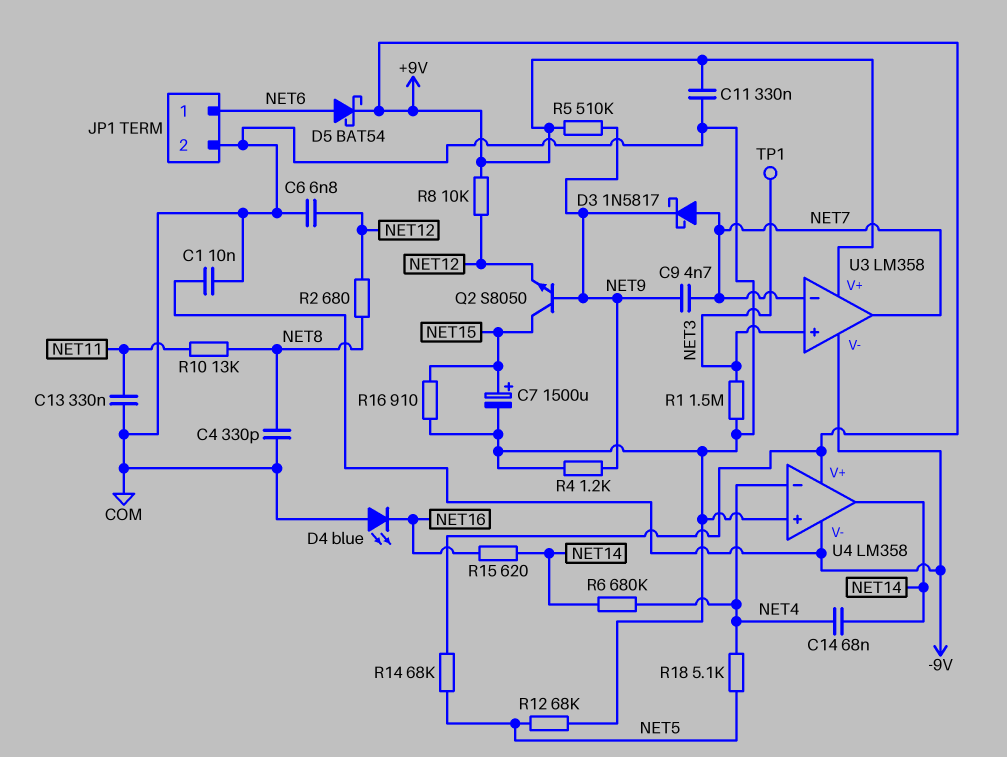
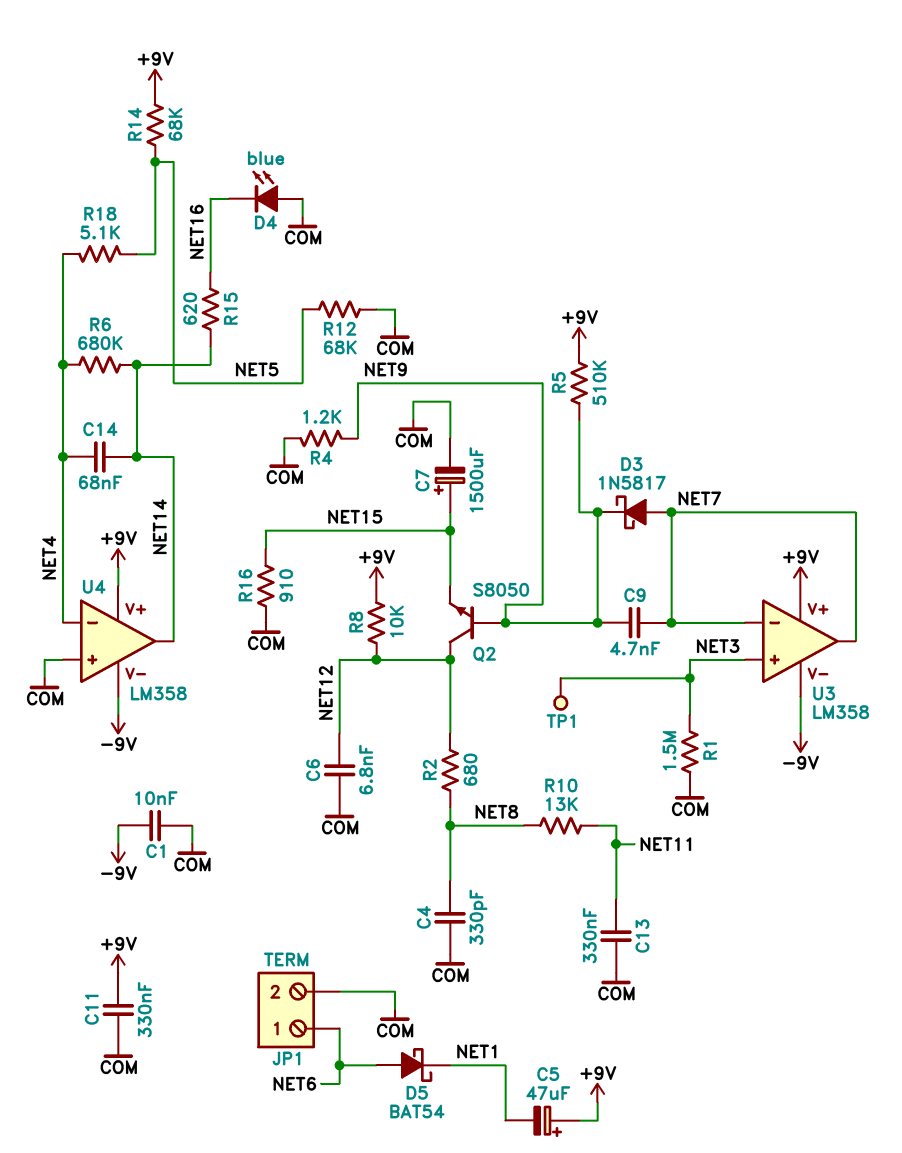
C5: none -> 47uF (plus +9V, minus NET1)
D5: schottky BAT54 (A NET6, K +9V) -> schottky BAT54 (A NET6, K NET1)
Q2: NPN S8050 (B NET9, C NET15, E NET12) -> NPN S8050 (B NET9, C NET12, E NET15)

